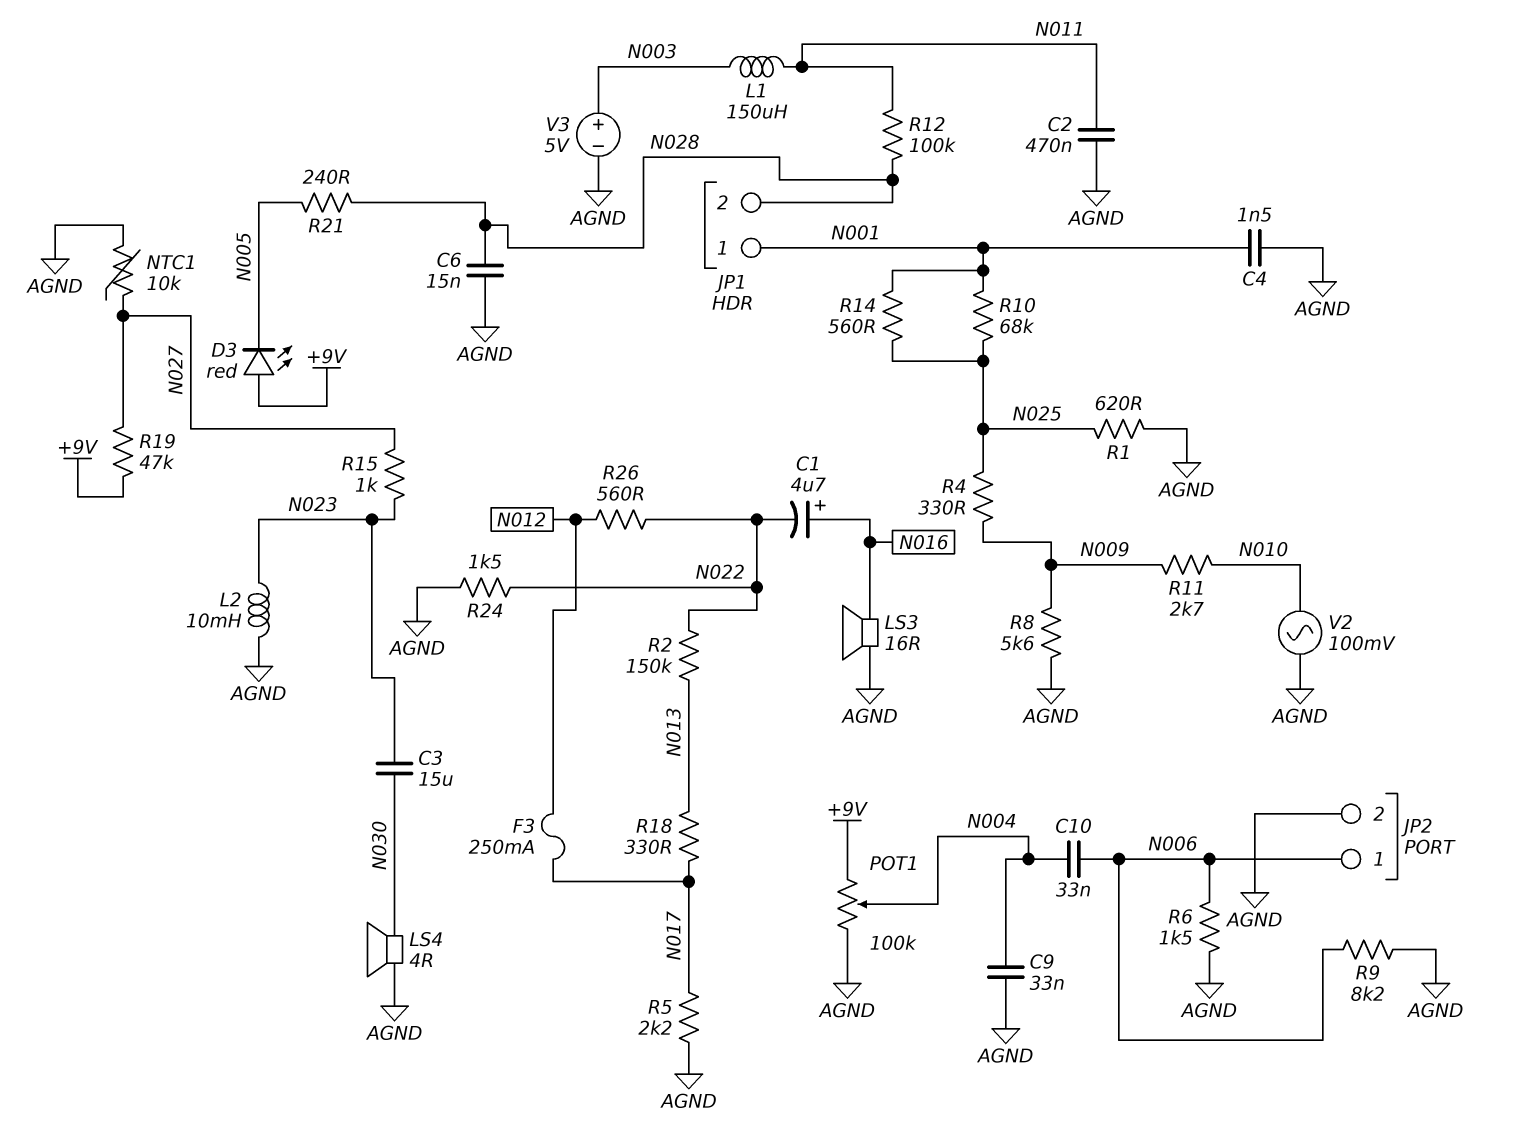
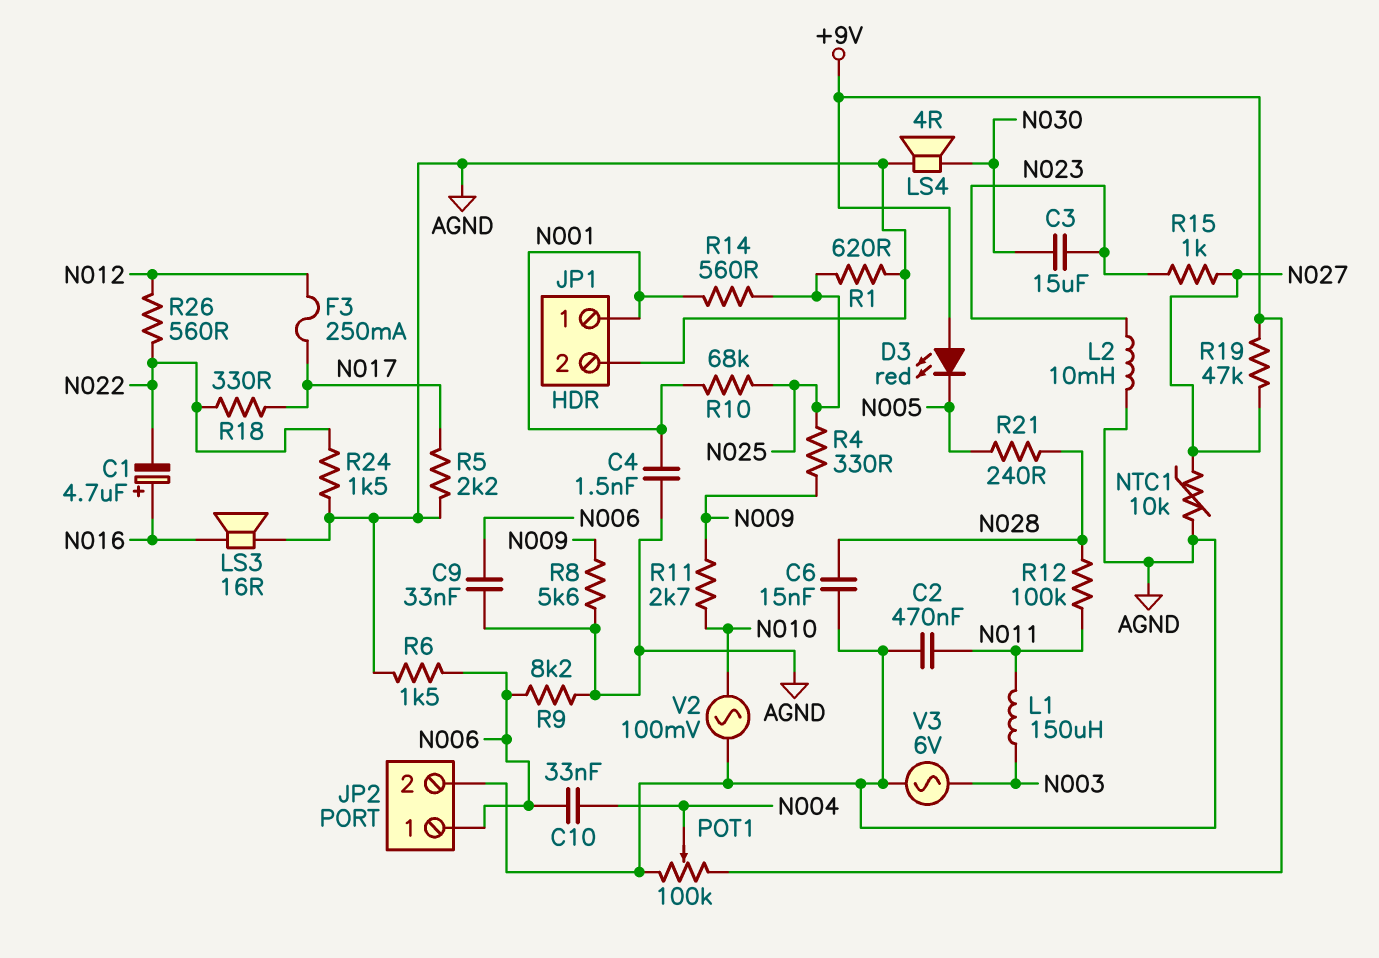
C9: 33nF (AGND, N004) -> 33nF (AGND, N006)
JP1 pin 2: N028 -> AGND
R2: 150k (N013, N022) -> none
R18: 330 (N013, N017) -> 330 (N017, N022)
V3: 5V (plus N003, minus AGND) -> AC 6V (AGND, N003)

